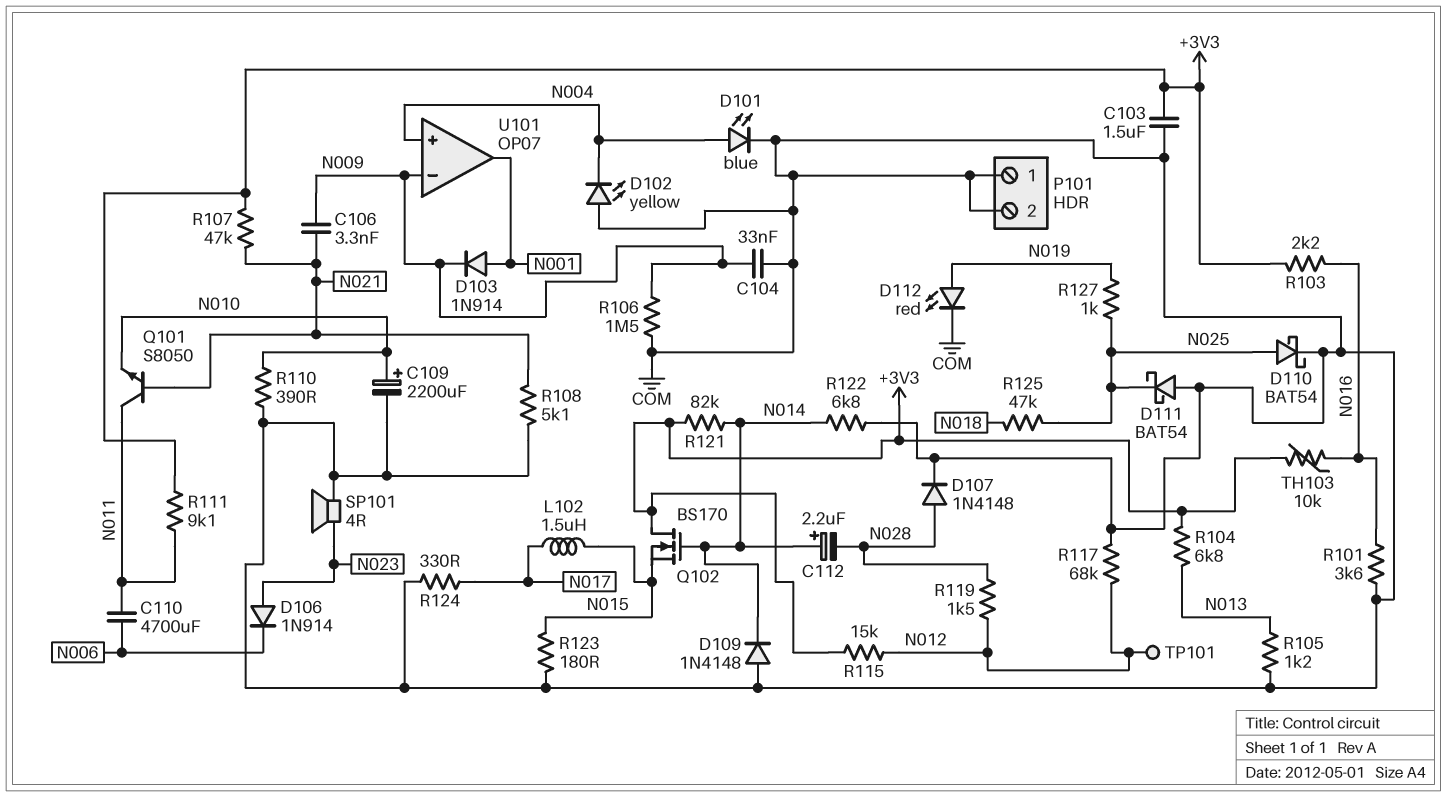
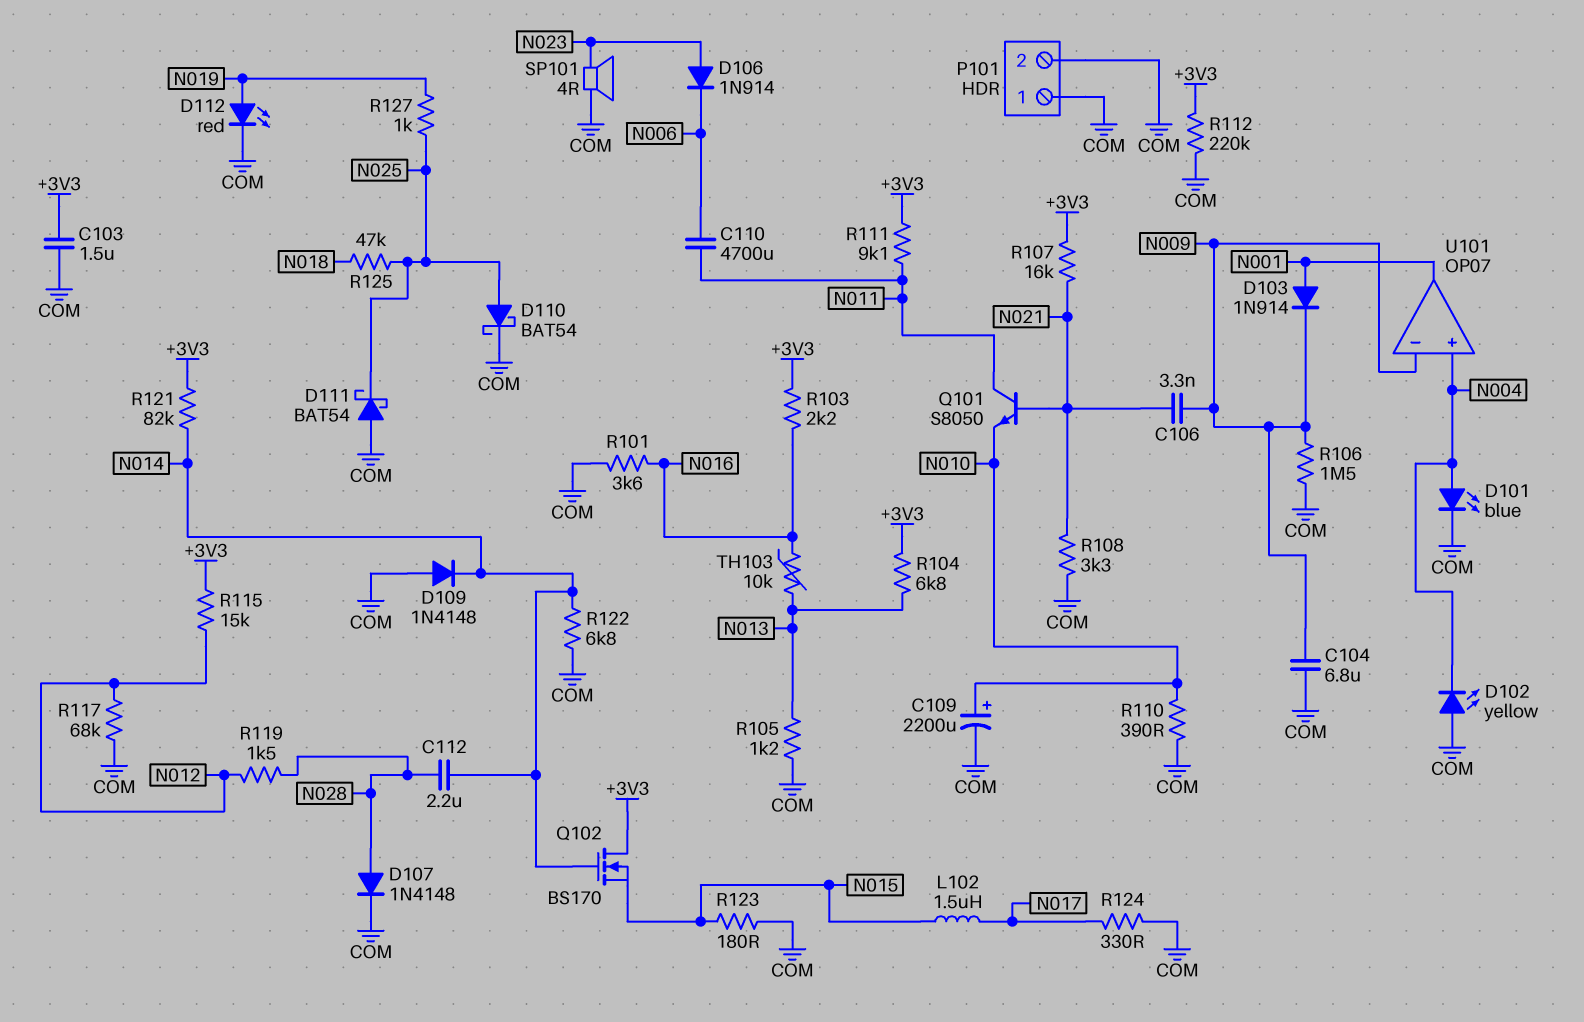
C104: 33nF (COM, N009) -> 6.8uF (COM, N009)
C112: 2.2uF (plus N014, minus N028) -> 2.2uF (N014, N028)
R107: 47k (+3V3, N021) -> 16k (+3V3, N021)
R108: 5.1k (COM, N021) -> 3.3k (COM, N021)
R112: none -> 220k (+3V3, COM)
TH103: 10k (+3V3, N016) -> 10k (N013, N016)
TP101: test point (N012) -> none

